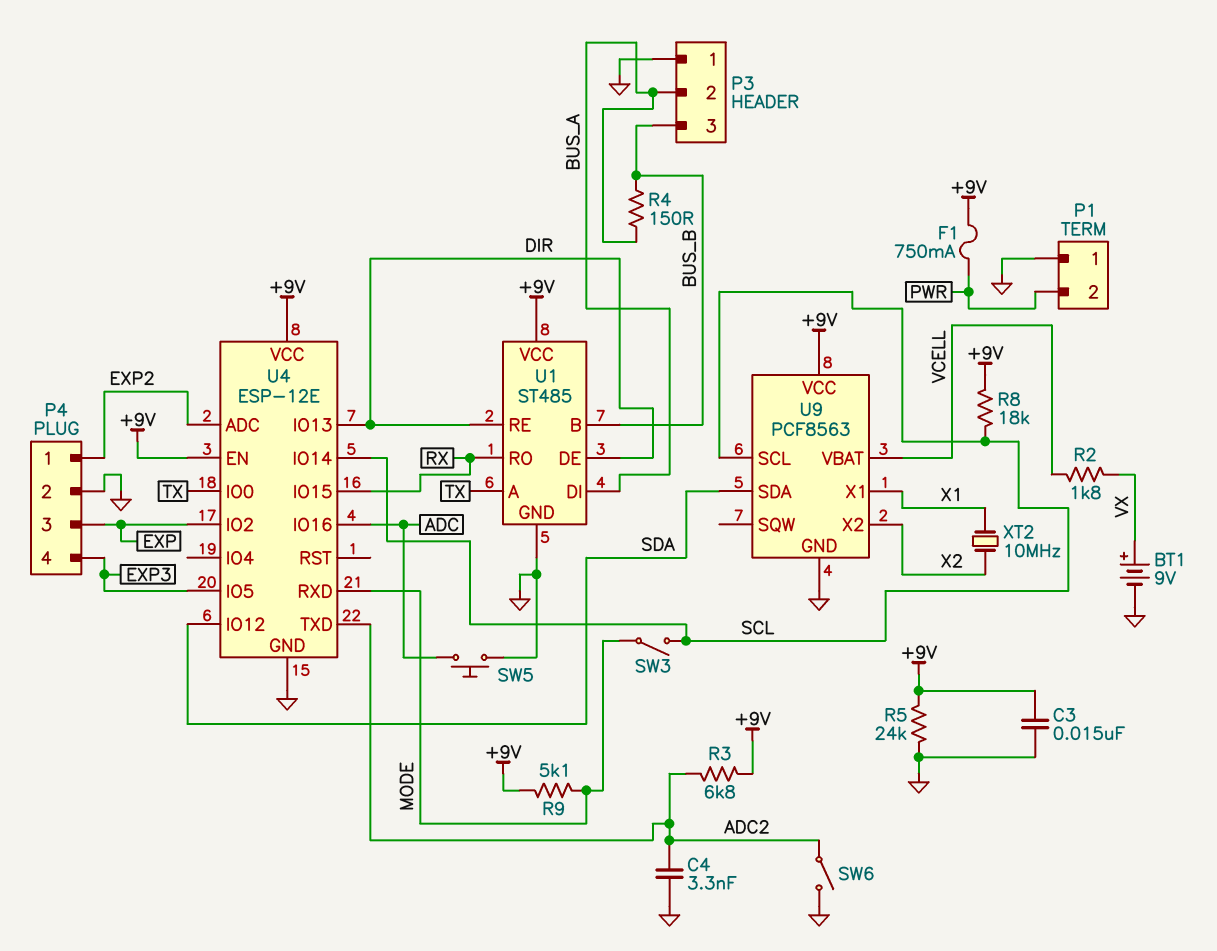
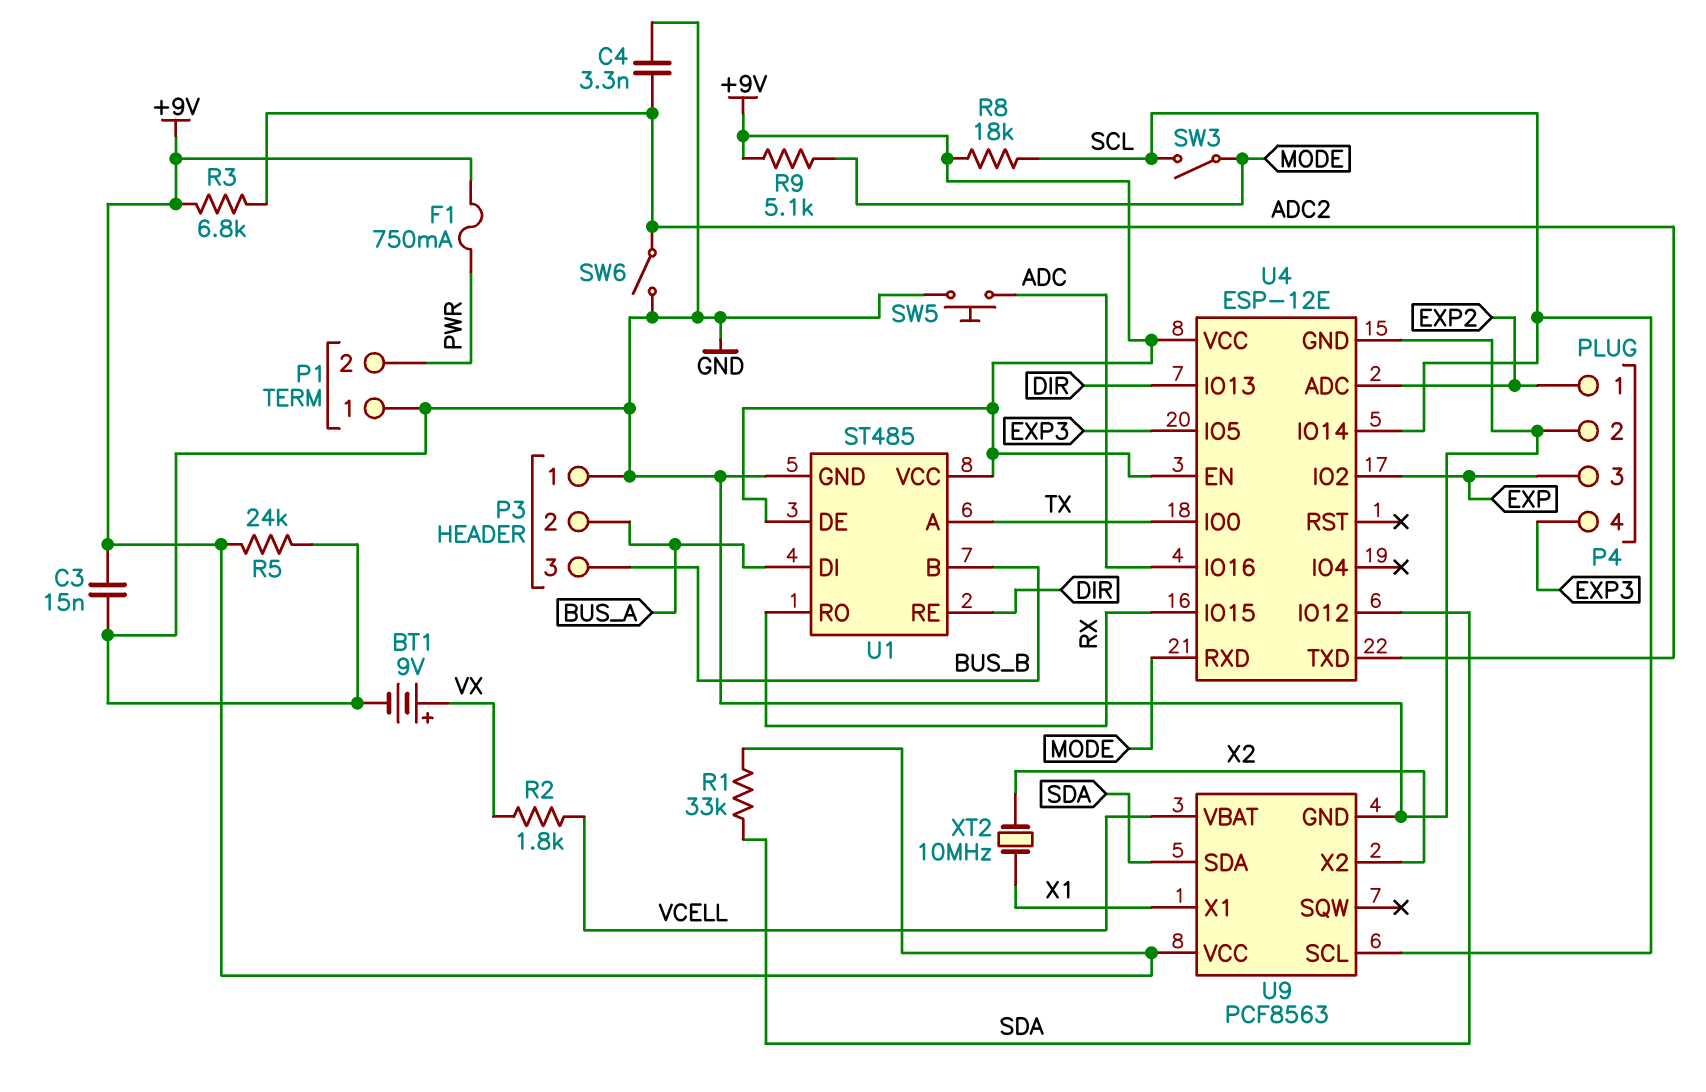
R1: none -> 33k (+9V, SDA)
R4: 150 (BUS_A, BUS_B) -> none
U1 pin DE: DIR -> +9V

